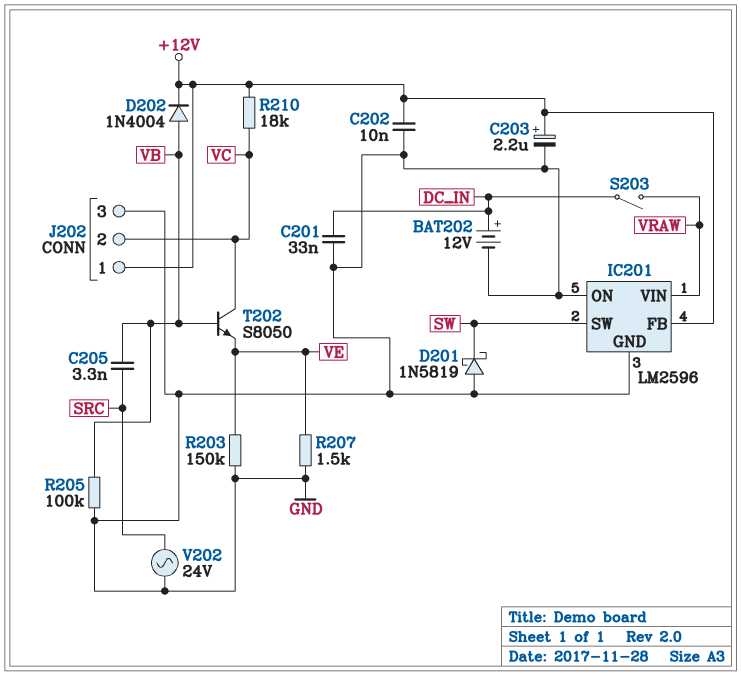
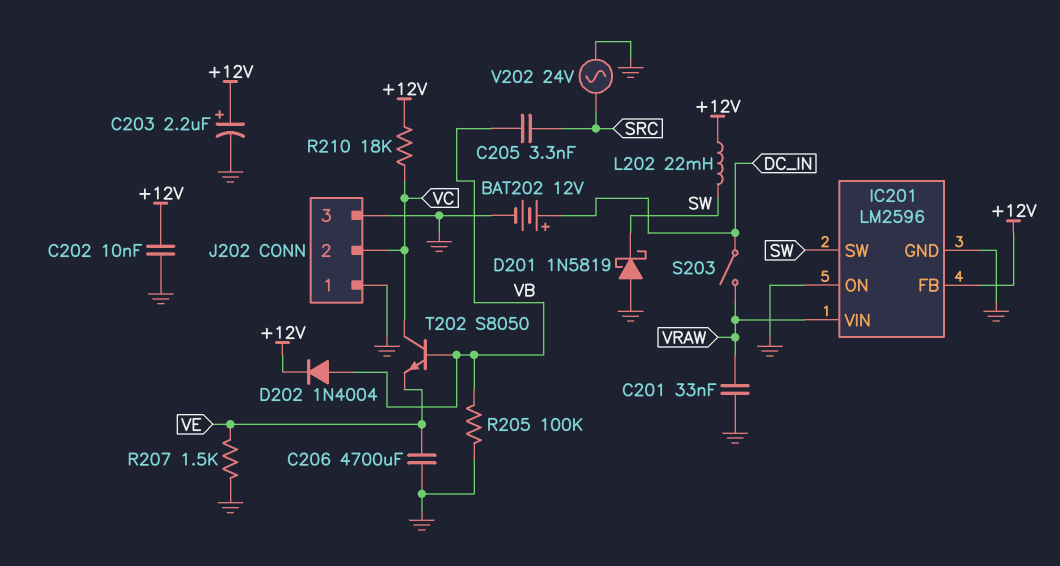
C201: 33nF (DC_IN, GND) -> 33nF (GND, VRAW)
C206: none -> 4700uF (GND, VE)
J202 pin 1: +12V -> GND
L202: none -> 22mH (+12V, SW)
R203: 150k (GND, VE) -> none

